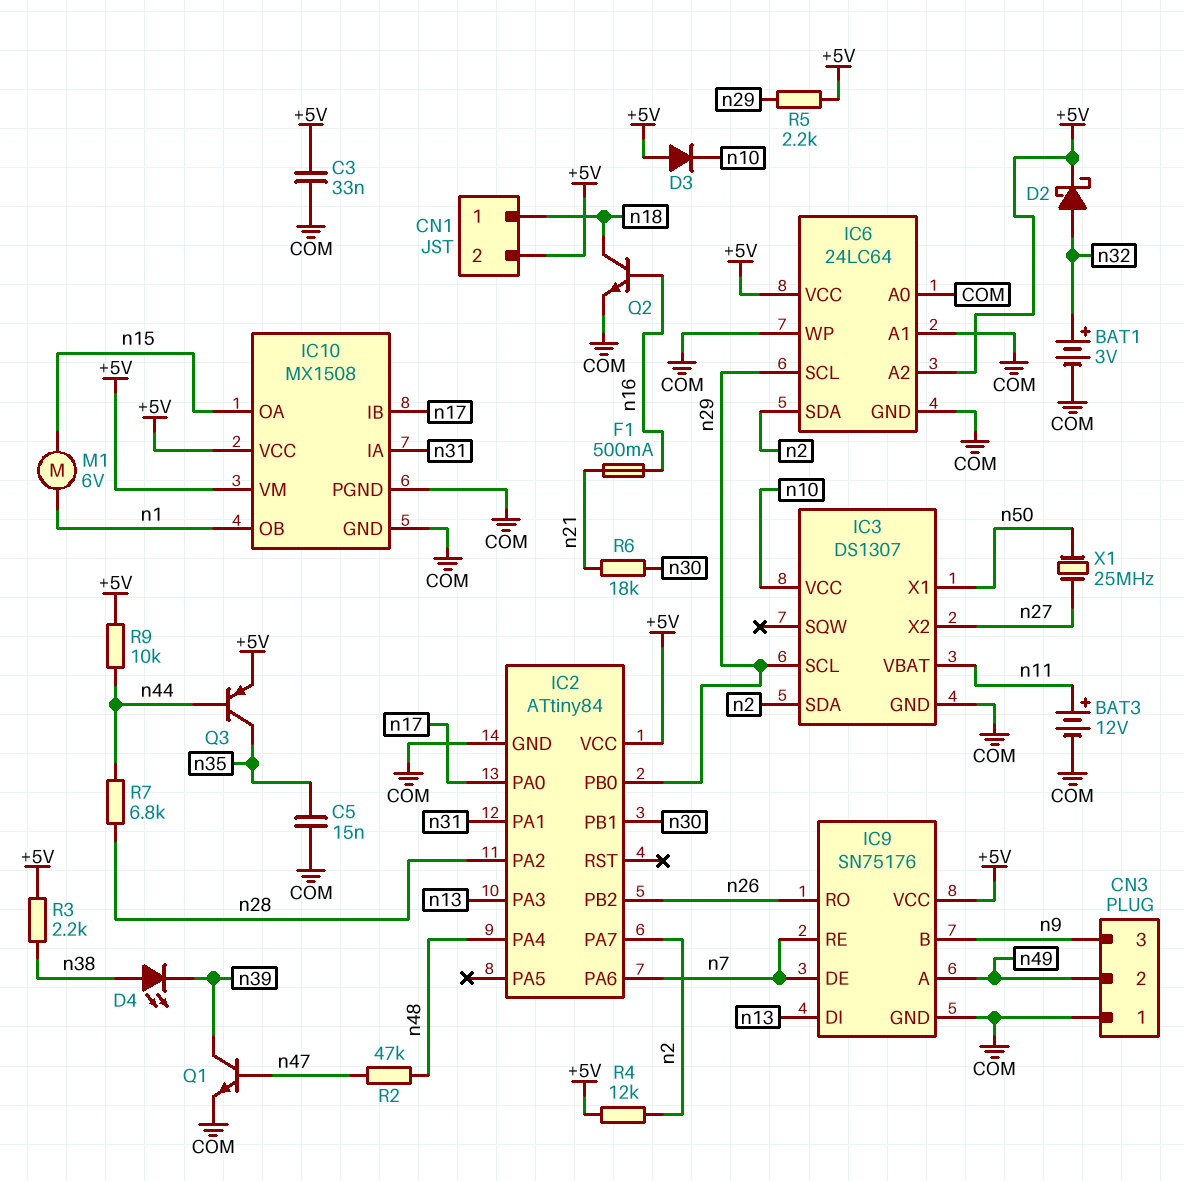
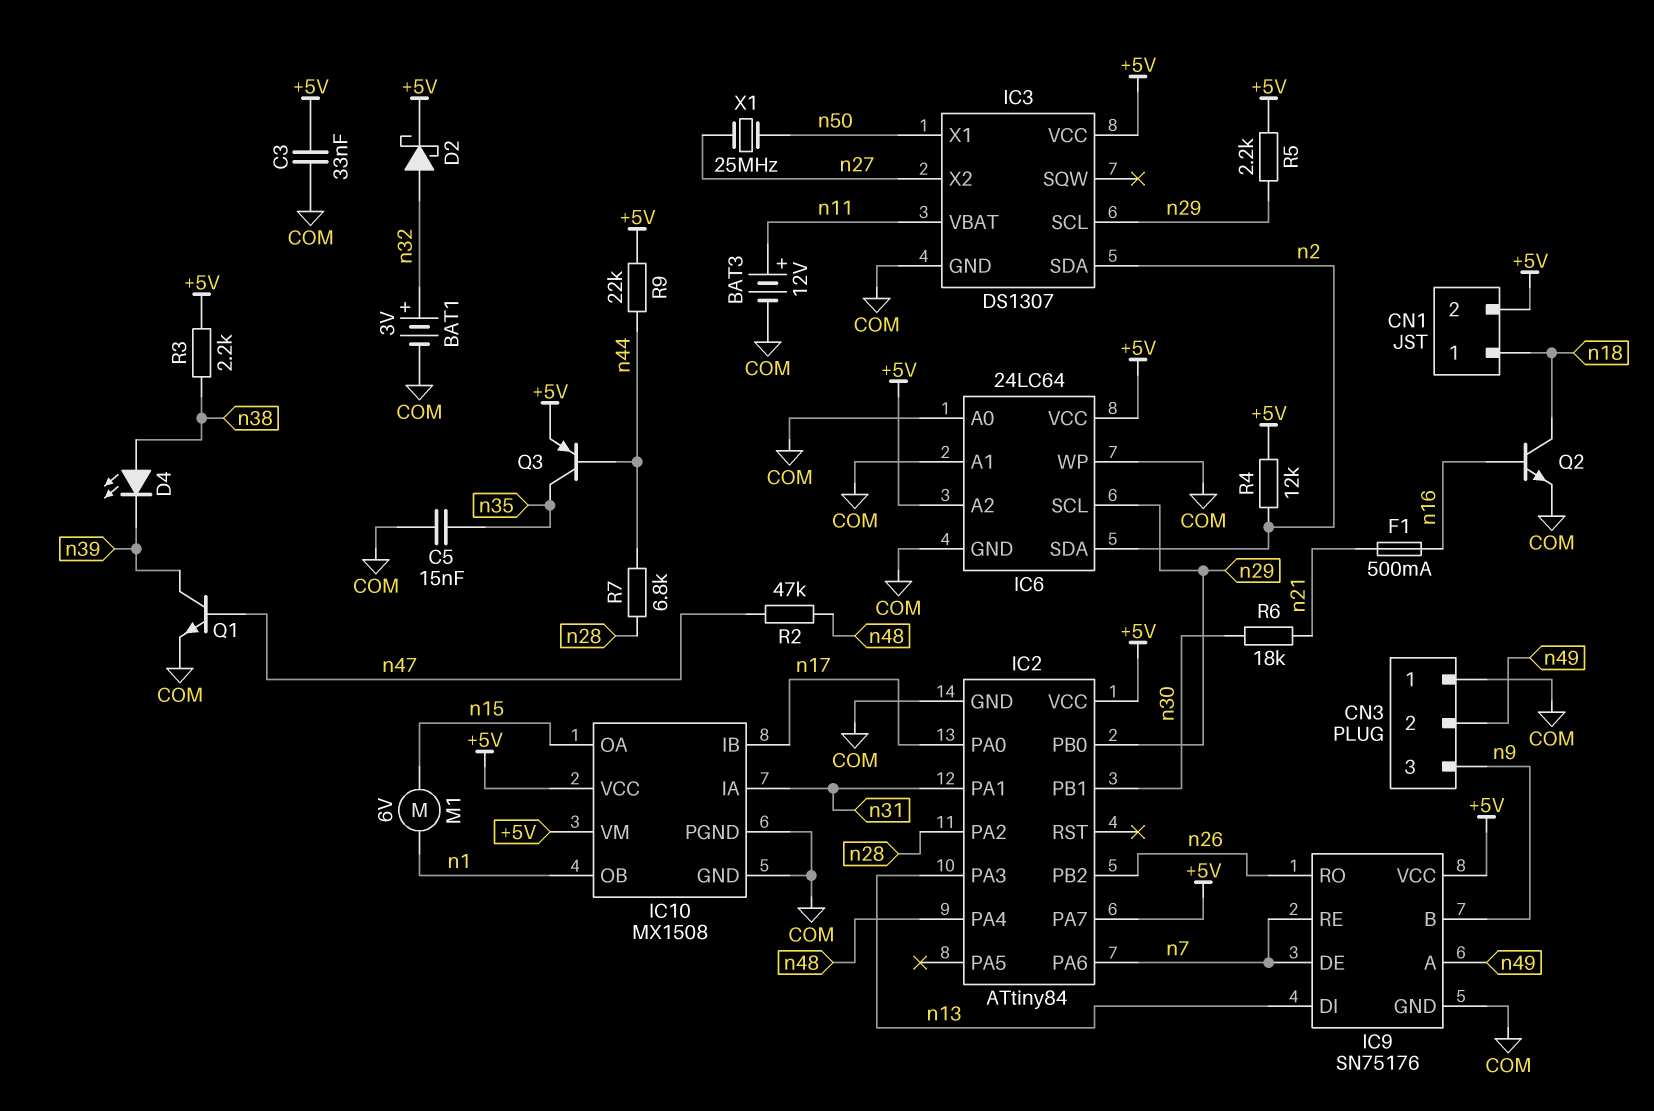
D3: diode (A +5V, K n10) -> none
IC2 pin PA7: n2 -> +5V
IC3 pin VCC: n10 -> +5V
R9: 10k (+5V, n44) -> 22k (+5V, n44)

